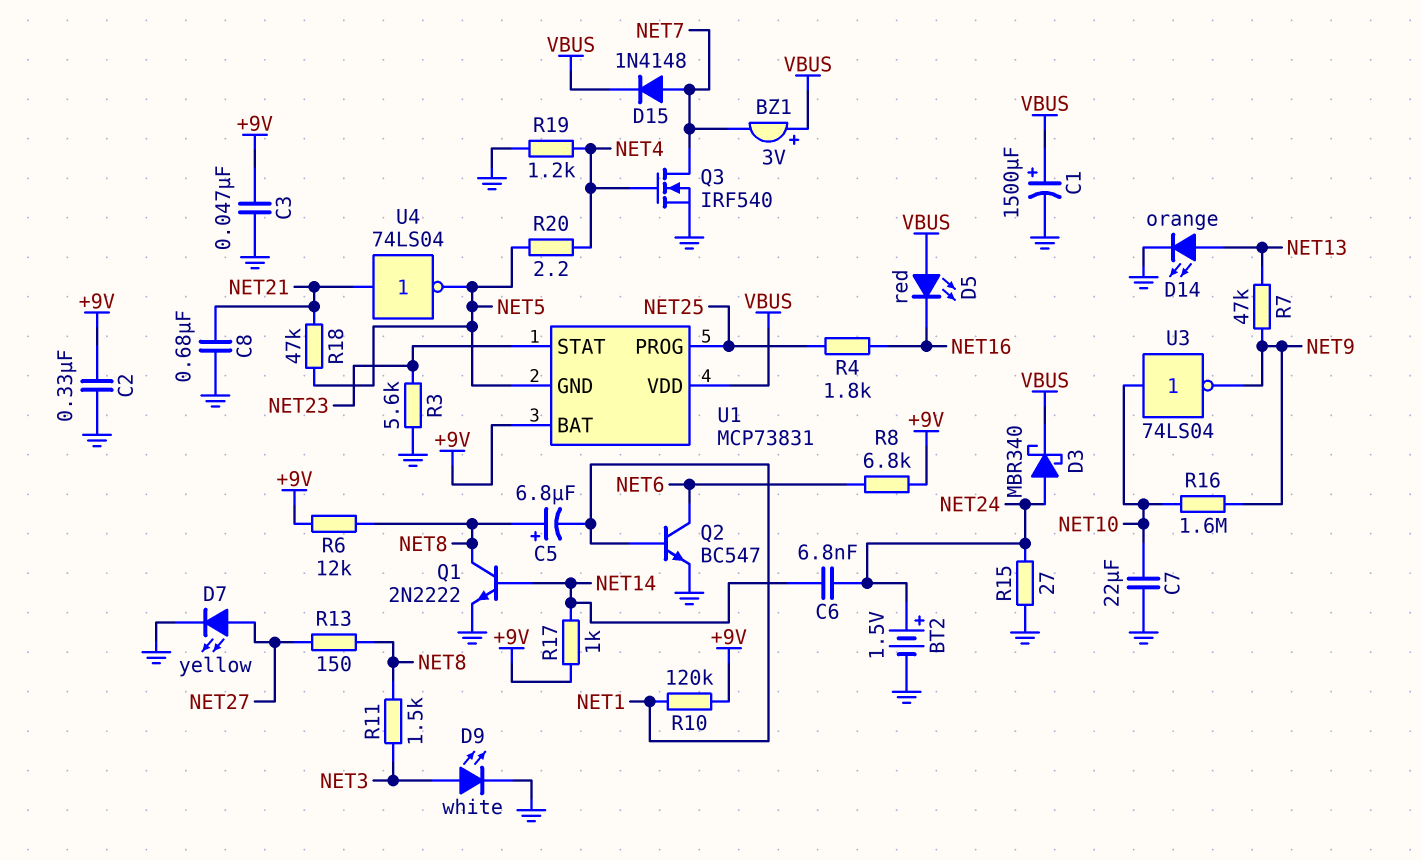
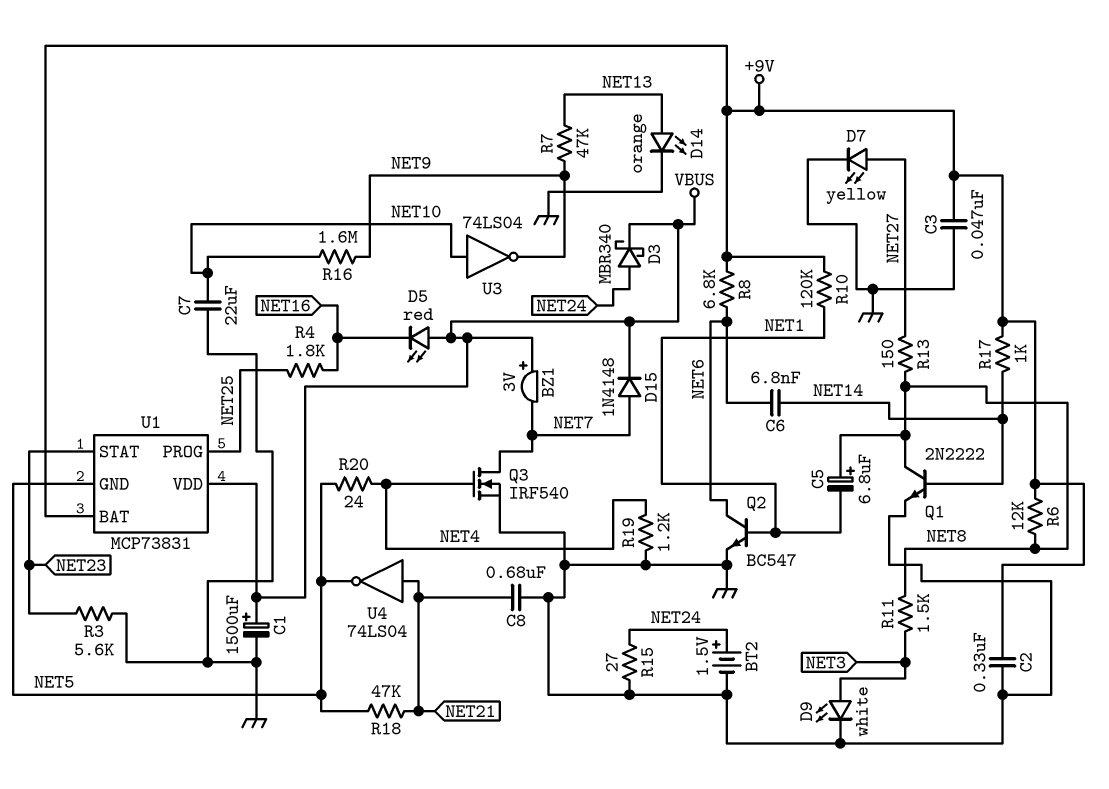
C6: 6.8nF (NET14, NET24) -> 6.8nF (NET6, NET14)
R20: 2.2 (NET4, NET5) -> 24 (NET4, NET5)

